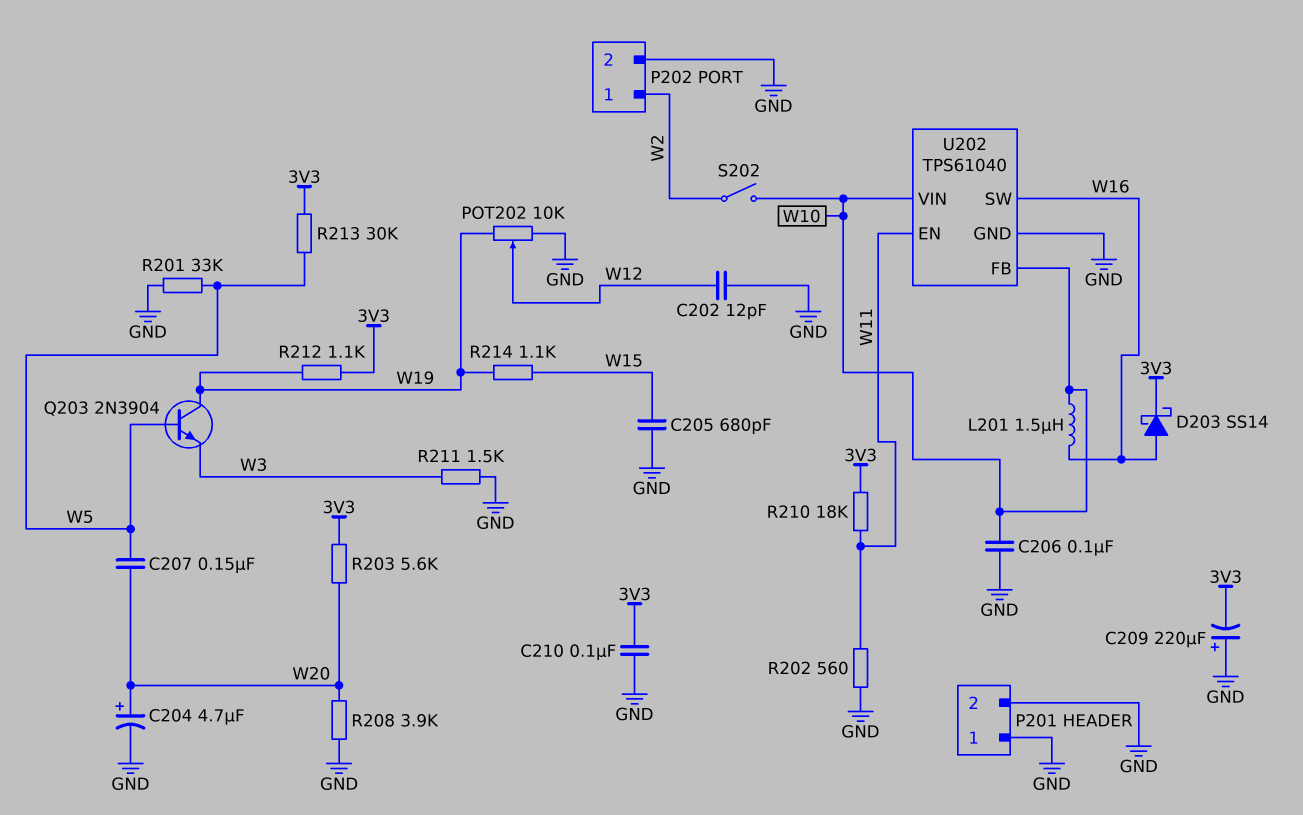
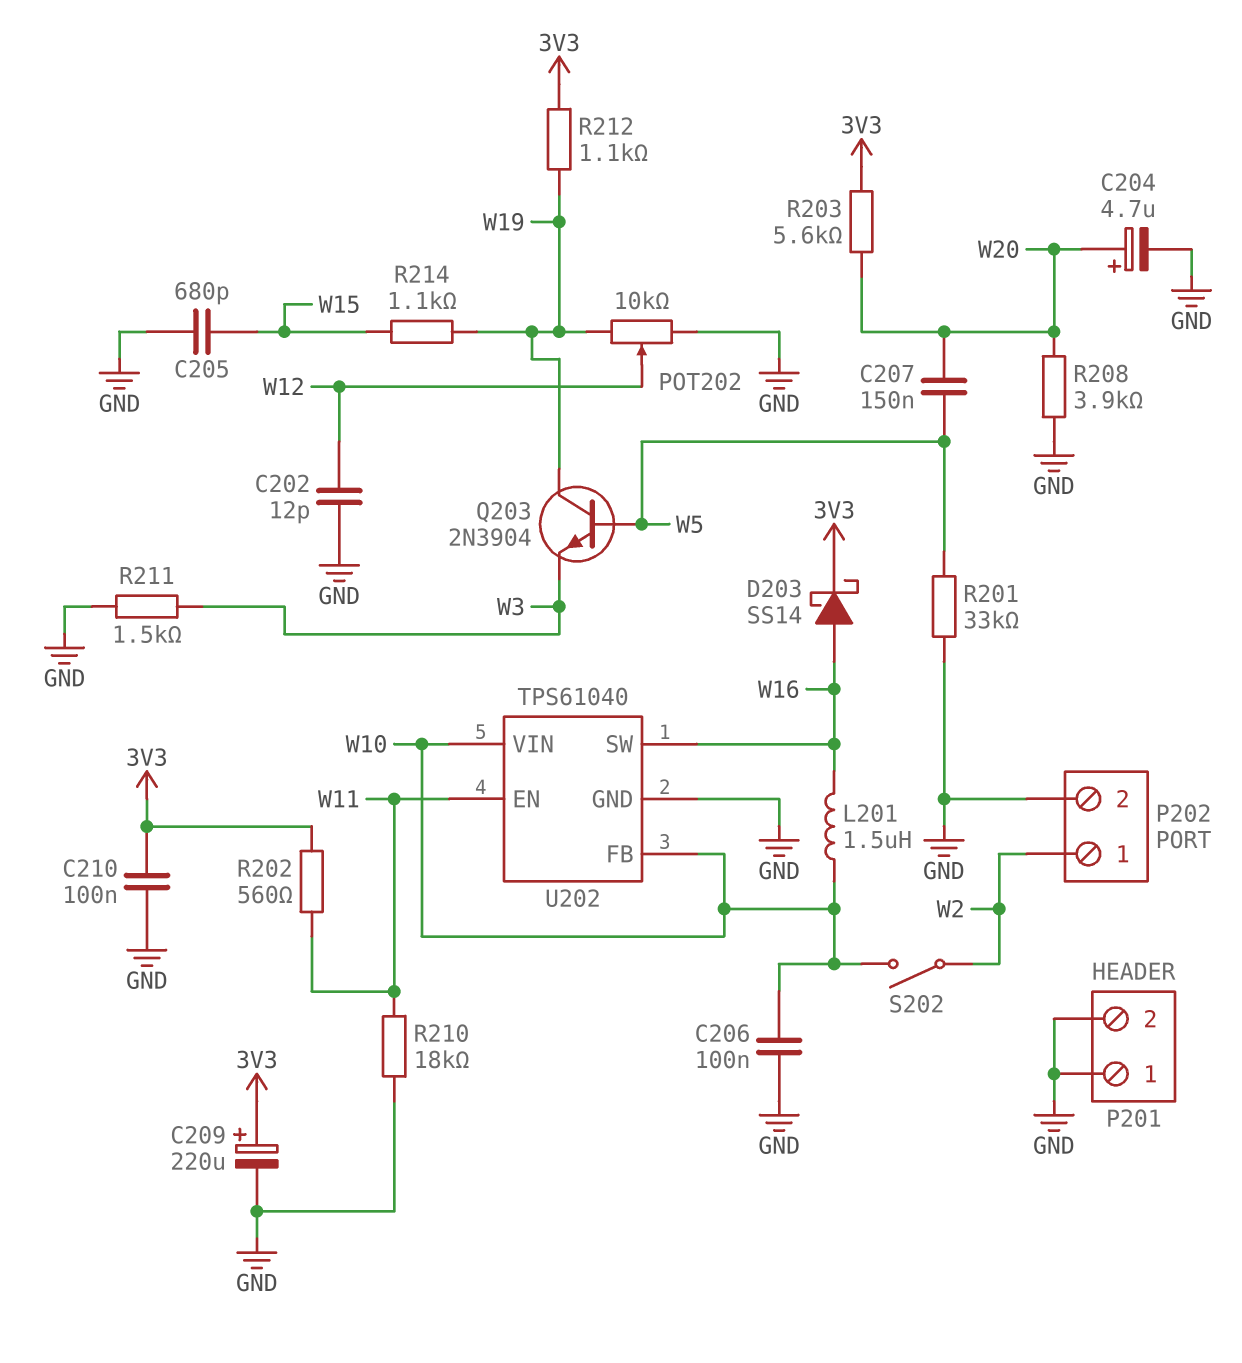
C209: 220uF (plus GND, minus 3V3) -> 220uF (plus 3V3, minus GND)
R202: 560 (GND, W11) -> 560 (3V3, W11)
R210: 18k (3V3, W11) -> 18k (GND, W11)
R213: 30k (3V3, W5) -> none

